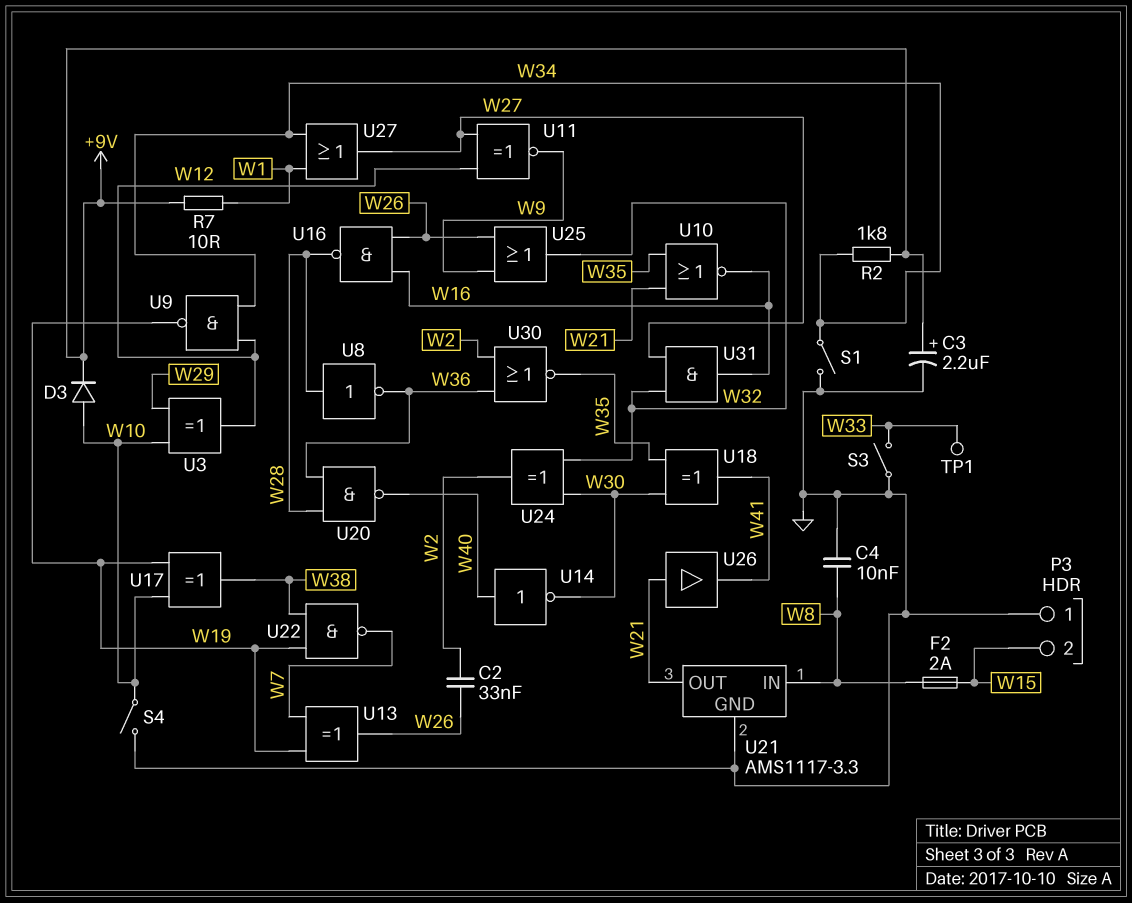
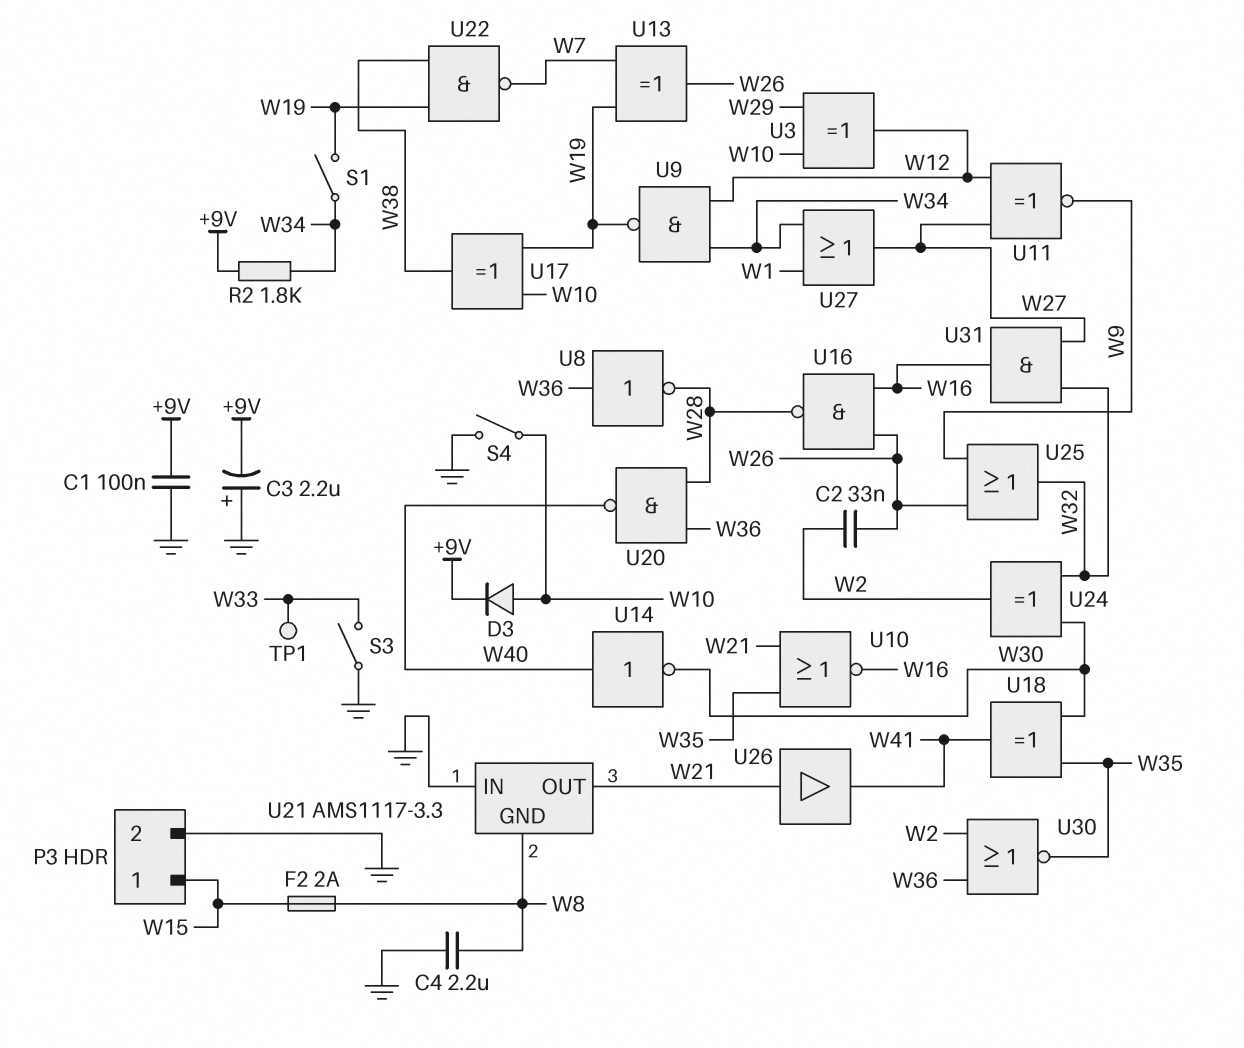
C1: none -> 100nF (+9V, GND)
C3: 2.2uF (plus +9V, minus GND) -> 2.2uF (plus GND, minus +9V)
C4: 10nF (GND, W8) -> 2.2uF (GND, W8)
P3 pin 1: GND -> W15
P3 pin 2: W15 -> GND
R7: 10 (+9V, W1) -> none
S1: switch (GND, W34) -> switch (W19, W34)
U8: NOT (in W28, out W36) -> NOT (in W36, out W28)
U21 pin GND: GND -> W8
U21 pin IN: W8 -> GND

